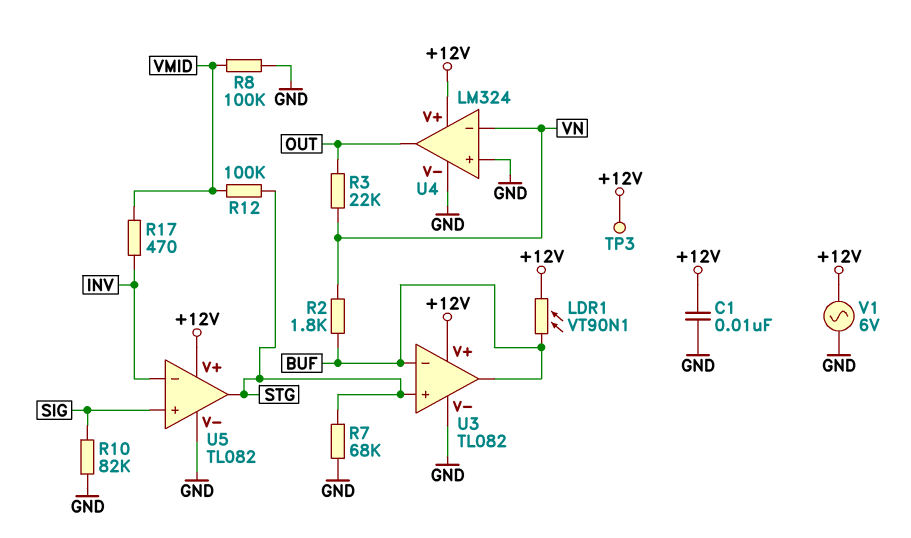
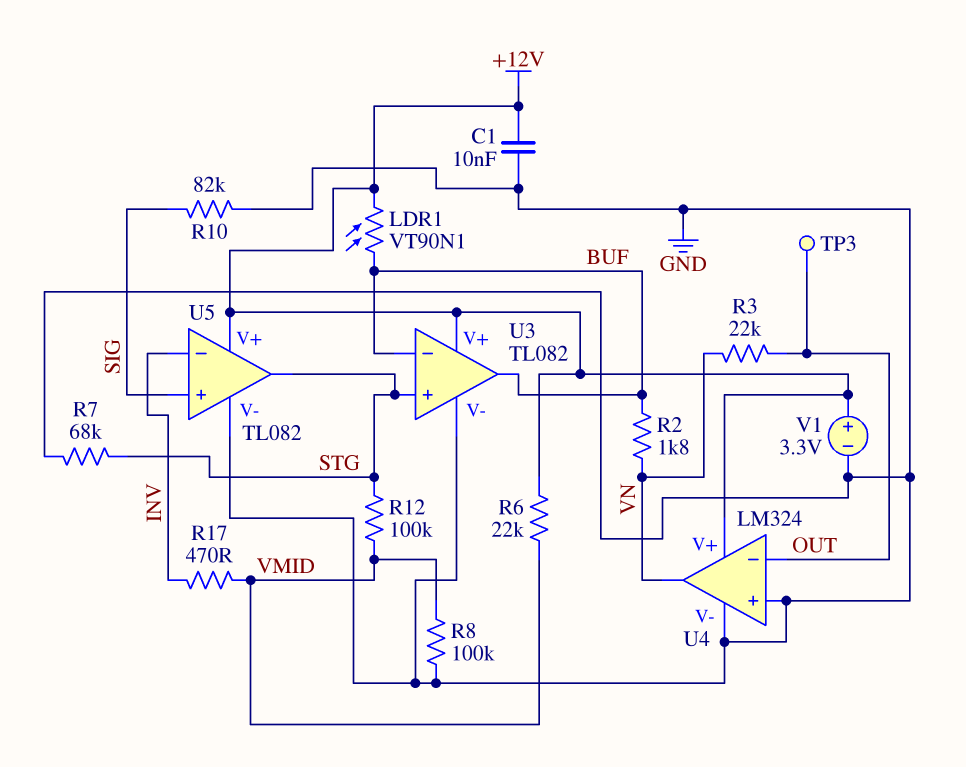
R6: none -> 22k (+12V, VMID)
TP3: test point (+12V) -> test point (OUT)
U4 pin in-: VN -> OUT
U4 pin out: OUT -> VN
V1: AC 6V (+12V, GND) -> 3.3V (plus +12V, minus GND)

